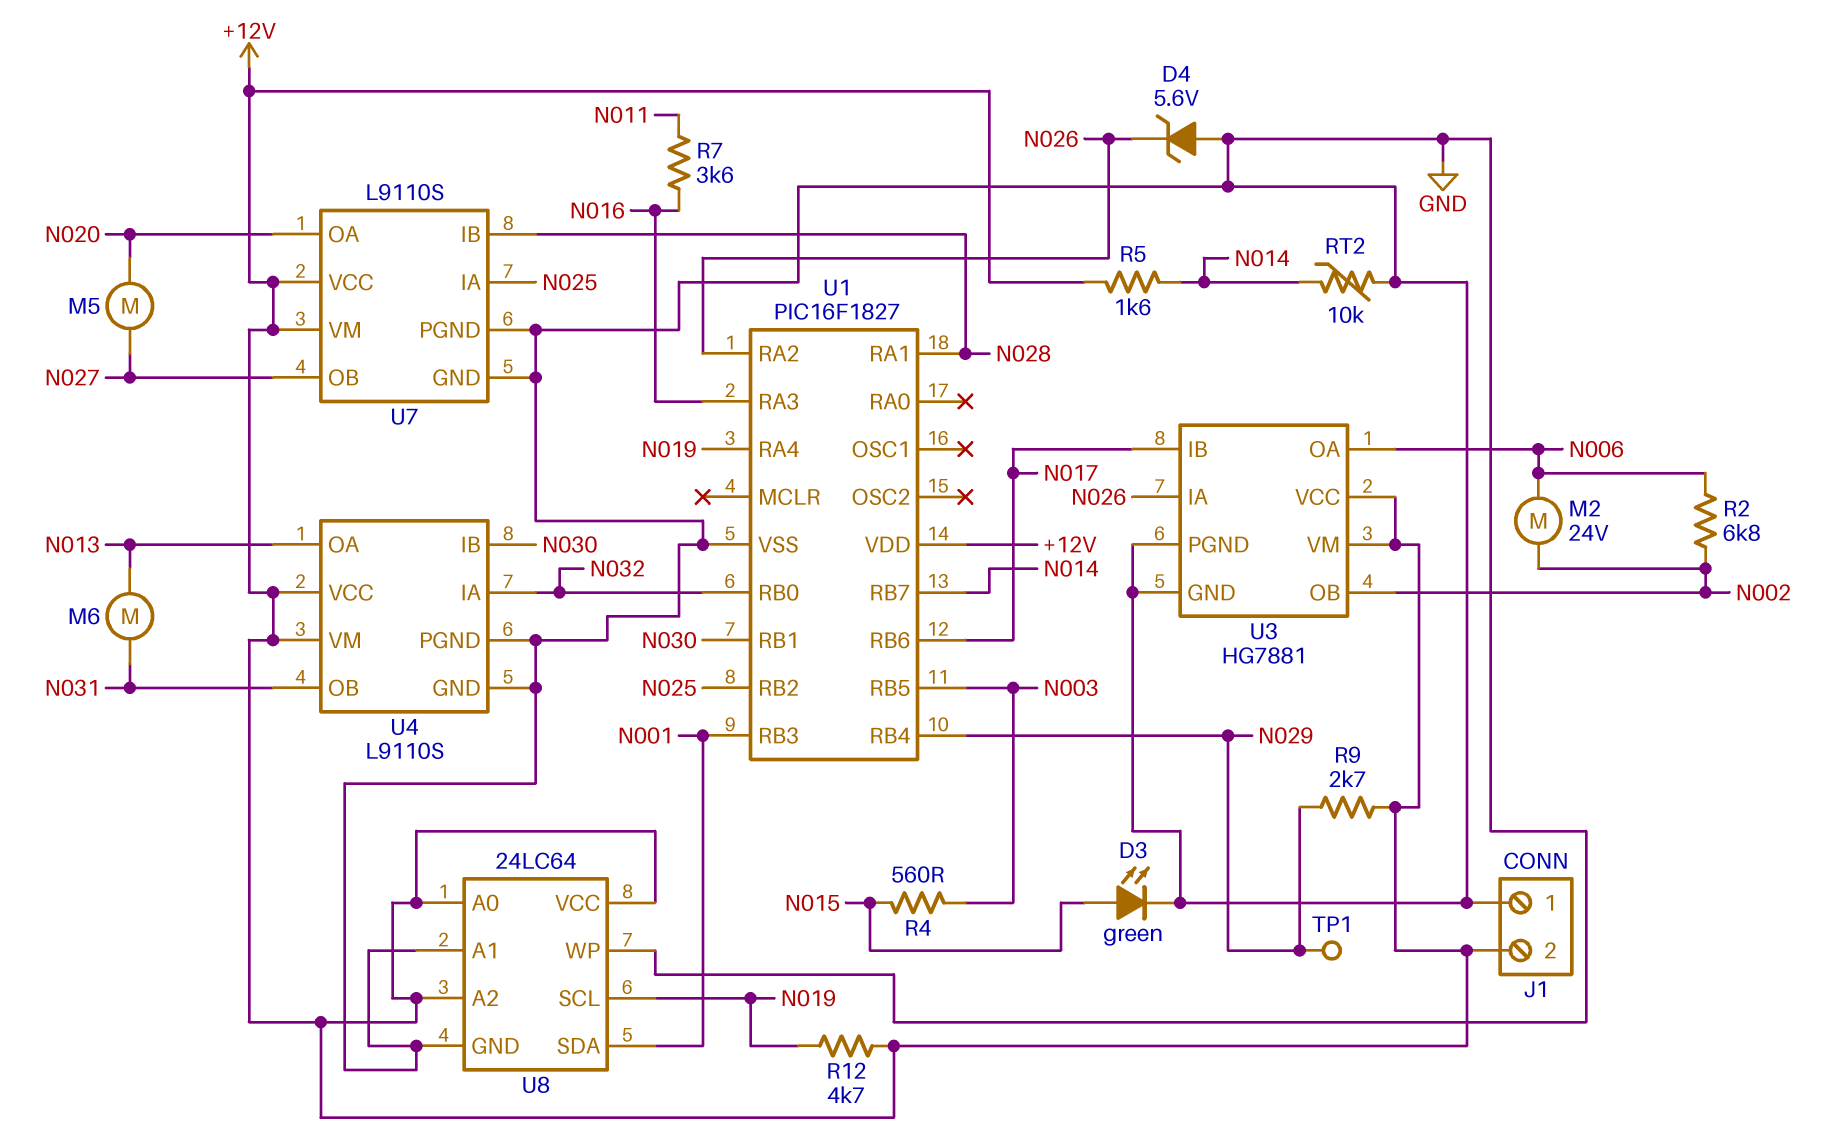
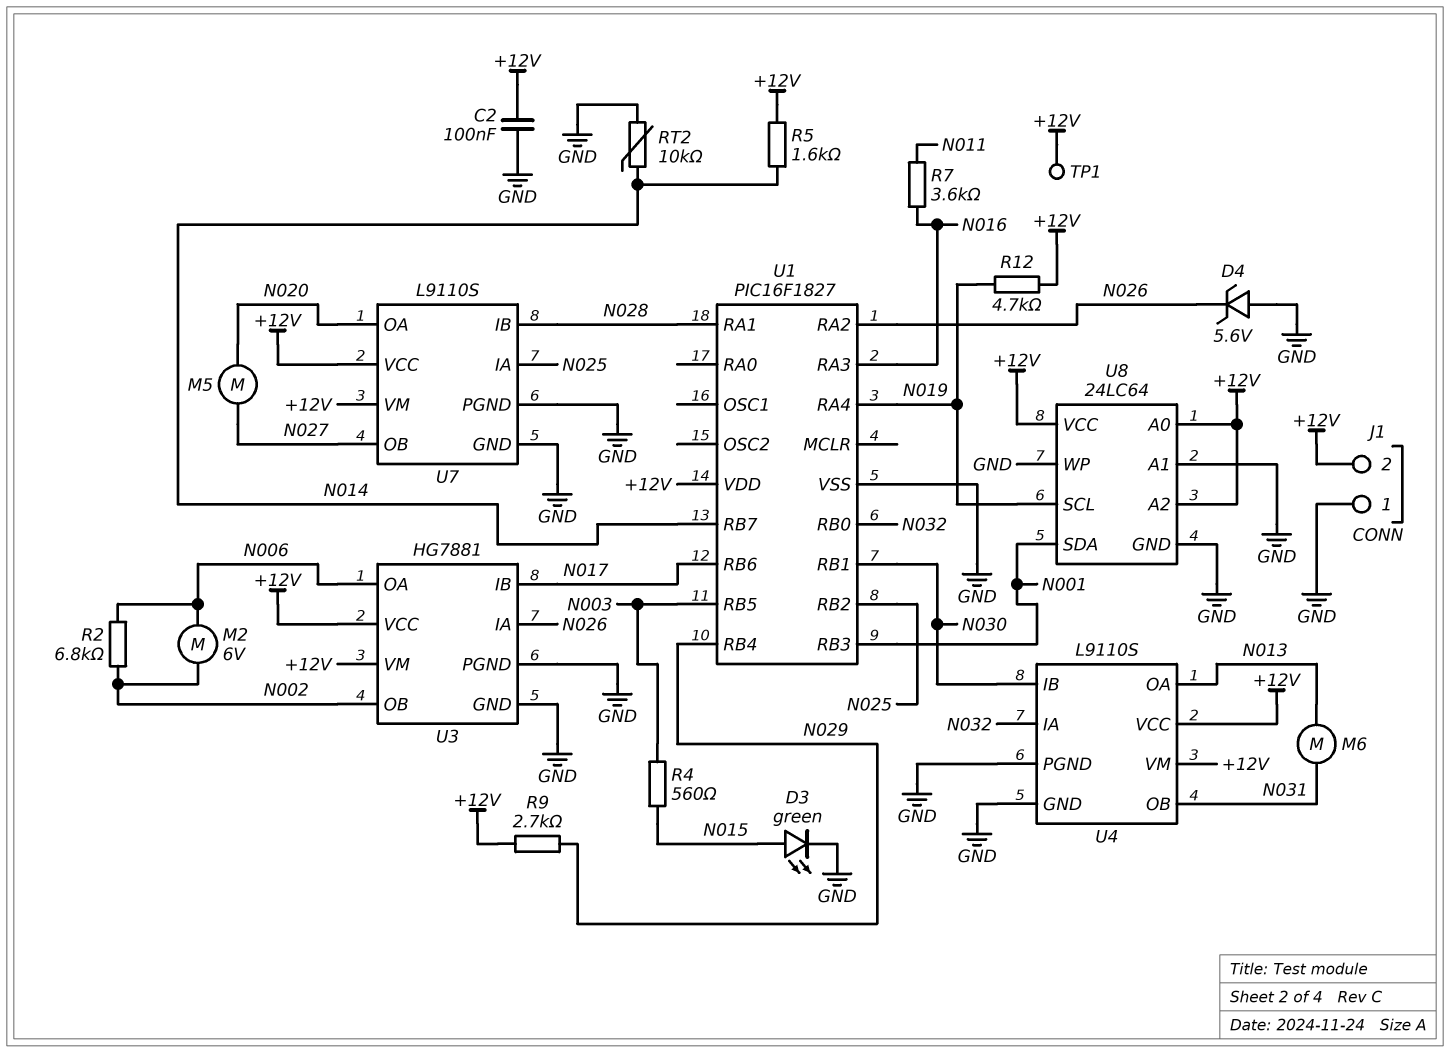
C2: none -> 100nF (+12V, GND)
M2: motor 24V (N002, N006) -> motor 6V (N002, N006)
TP1: test point (N029) -> test point (+12V)

